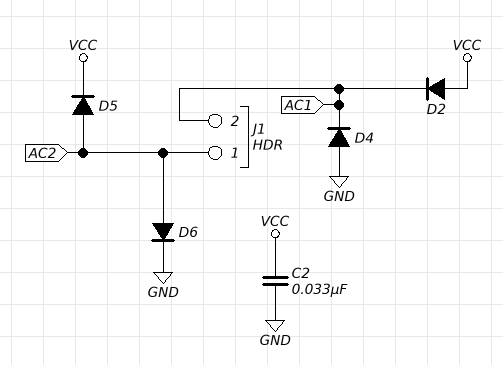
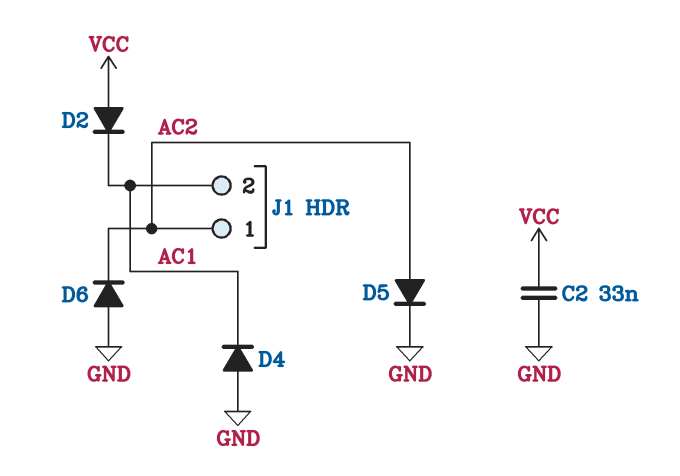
D5: diode (A AC2, K VCC) -> diode (A AC2, K GND)
D6: diode (A AC2, K GND) -> diode (A GND, K AC2)

